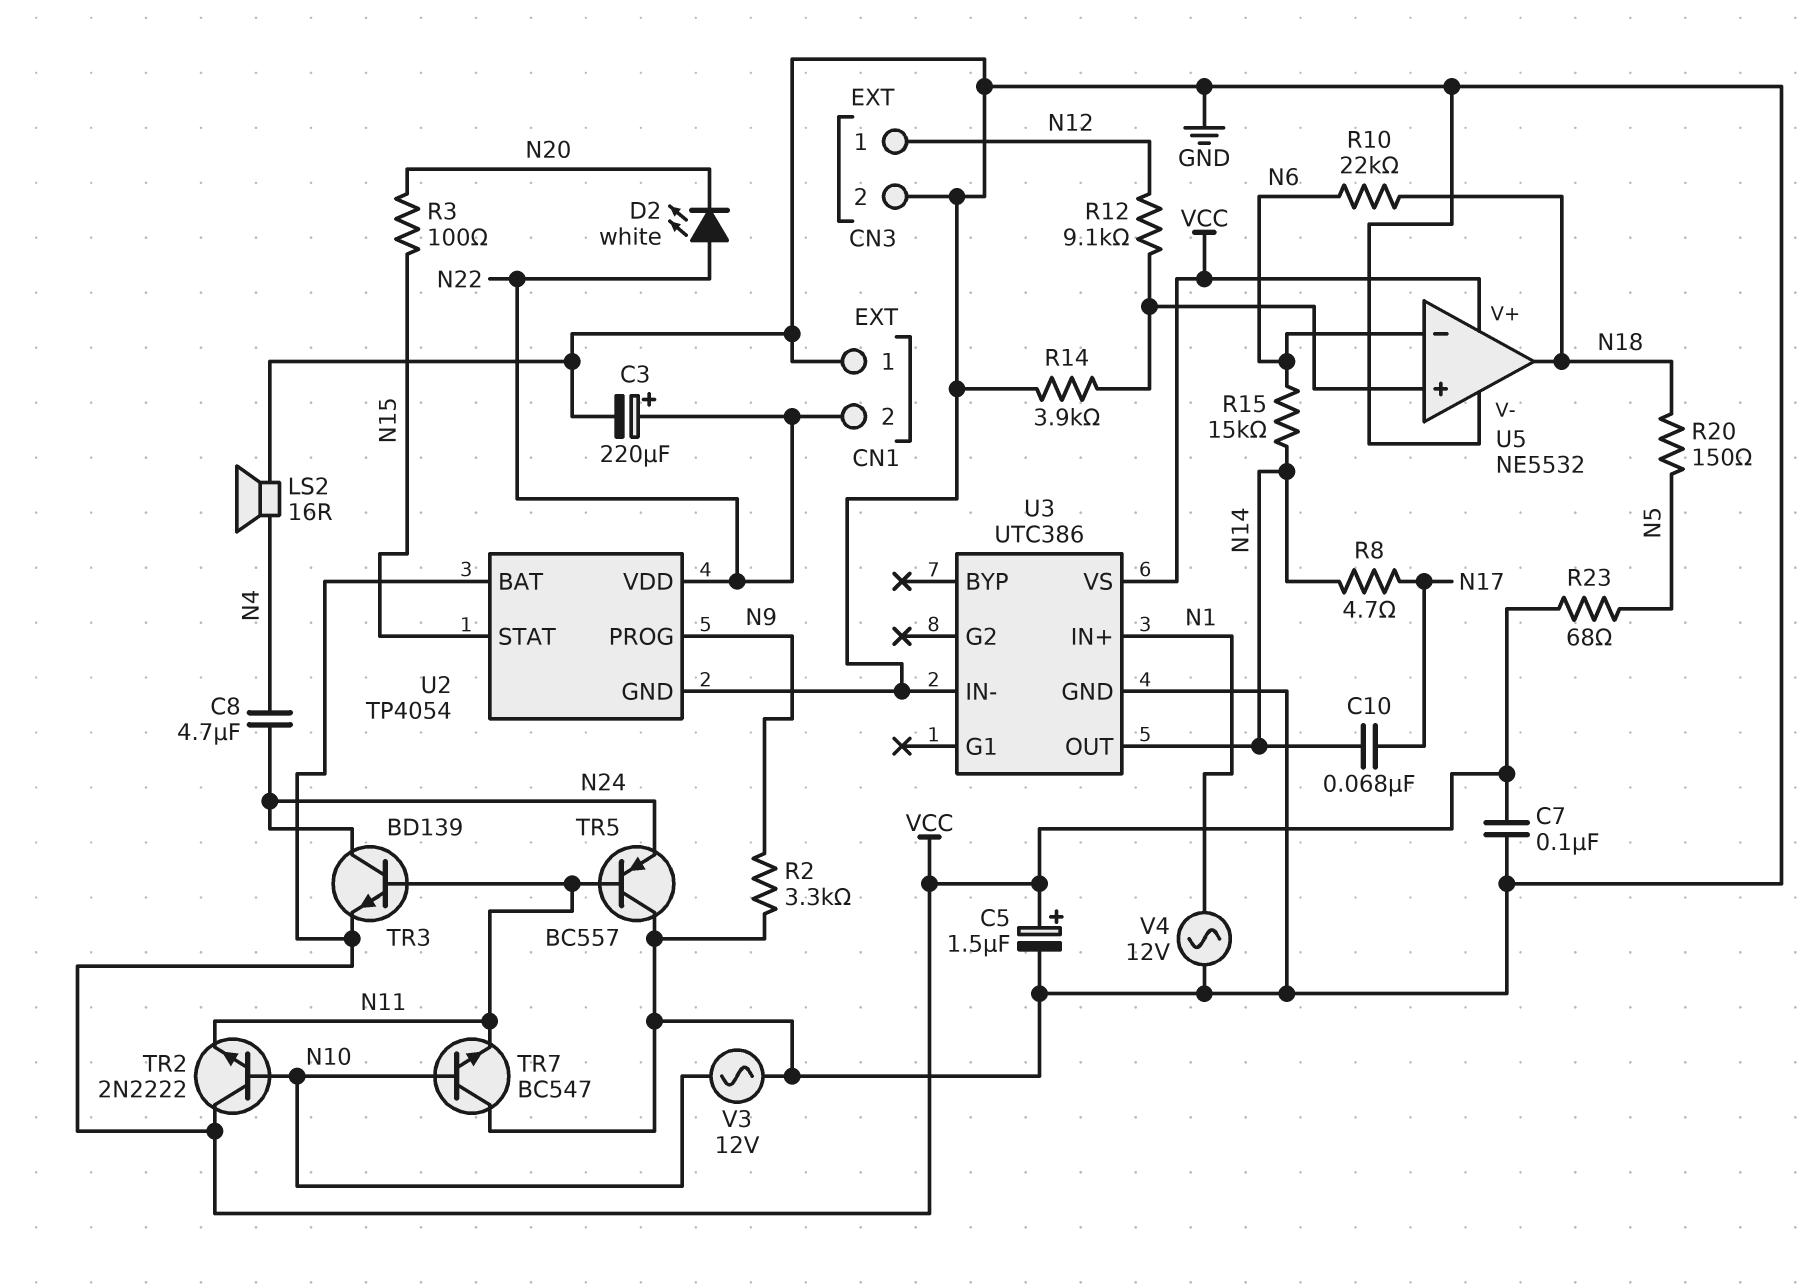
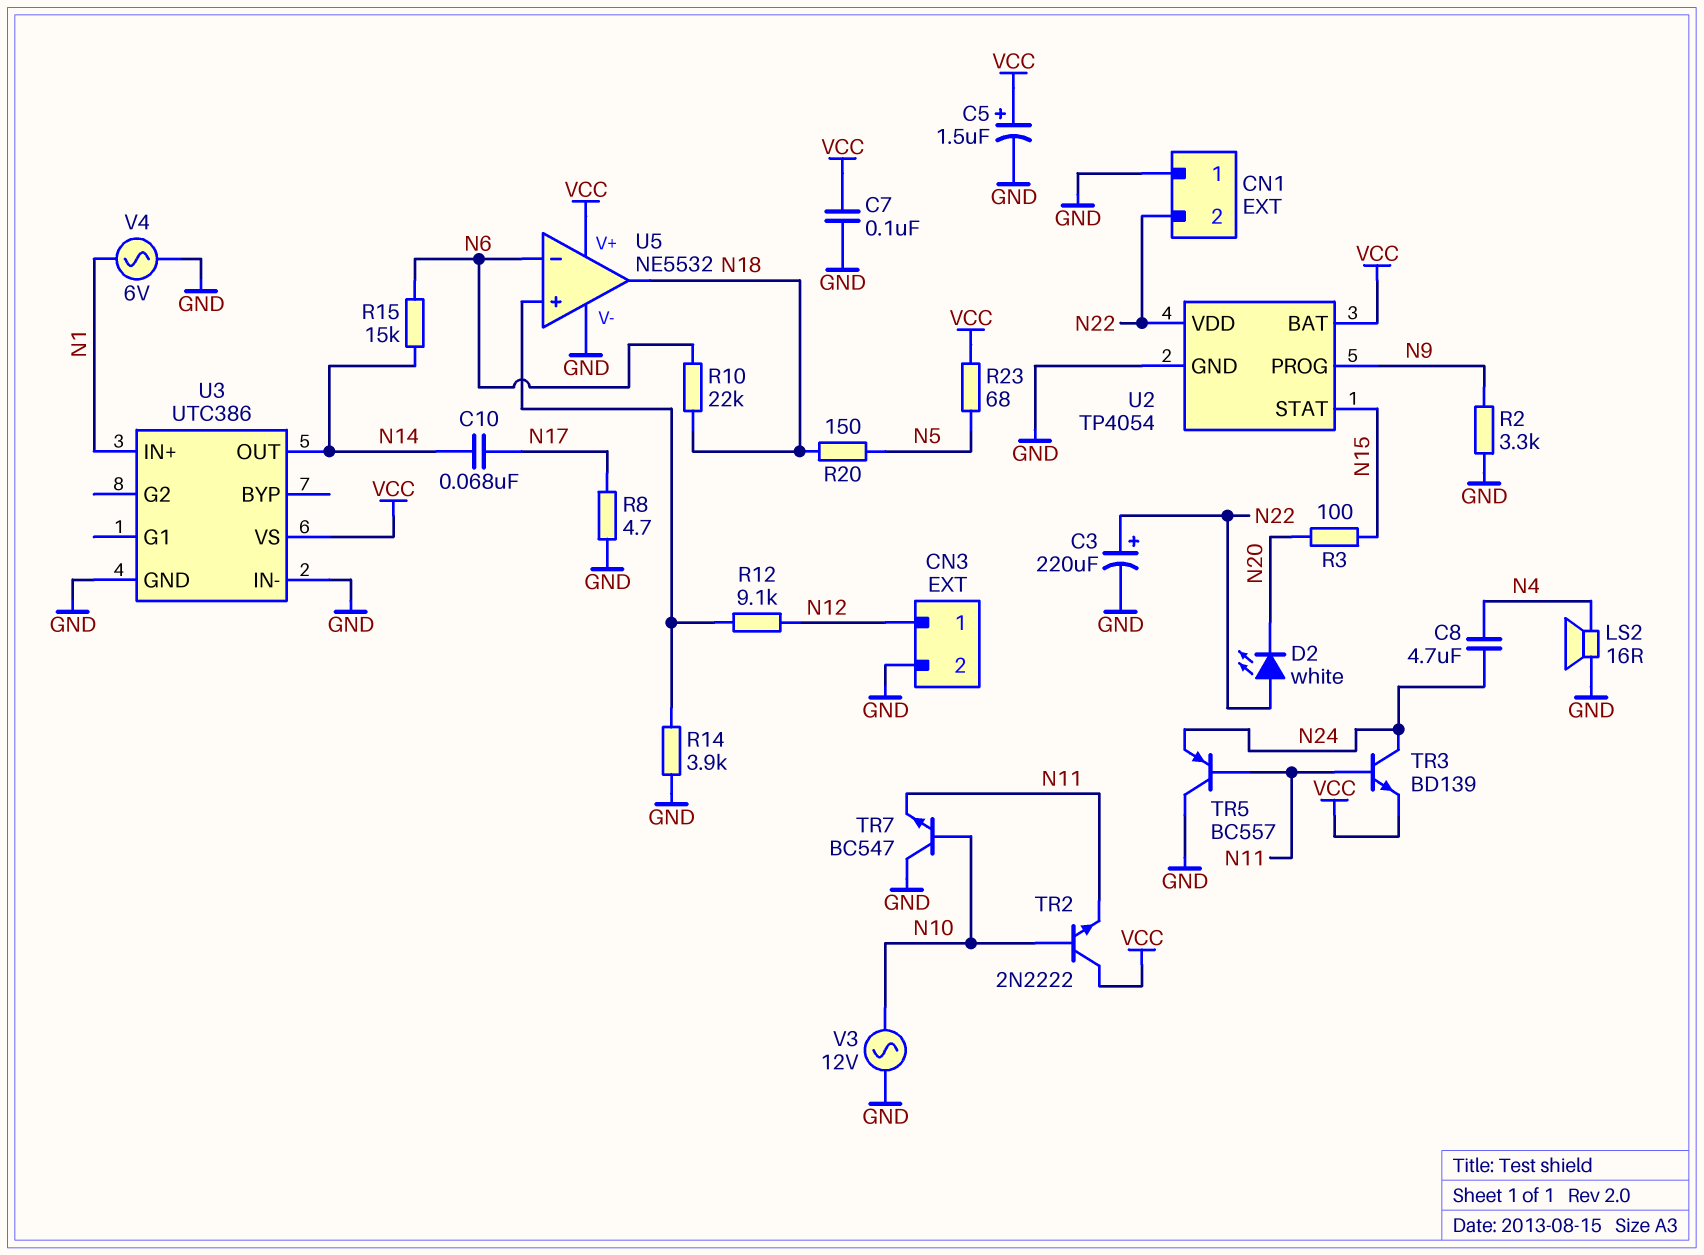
R8: 4.7 (N14, N17) -> 4.7 (GND, N17)
V4: AC 12V (GND, N1) -> AC 6V (GND, N1)

